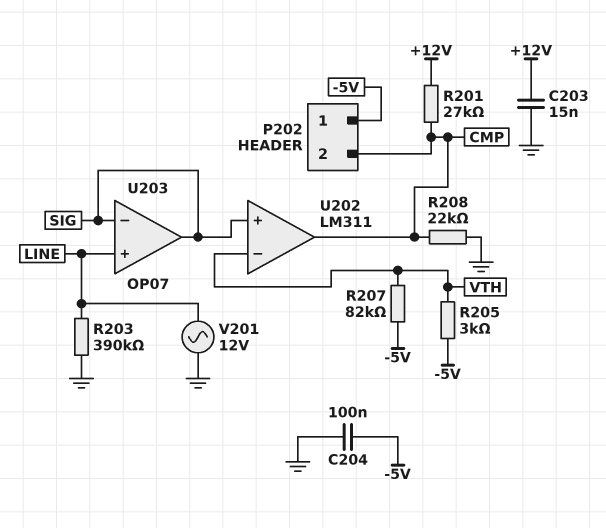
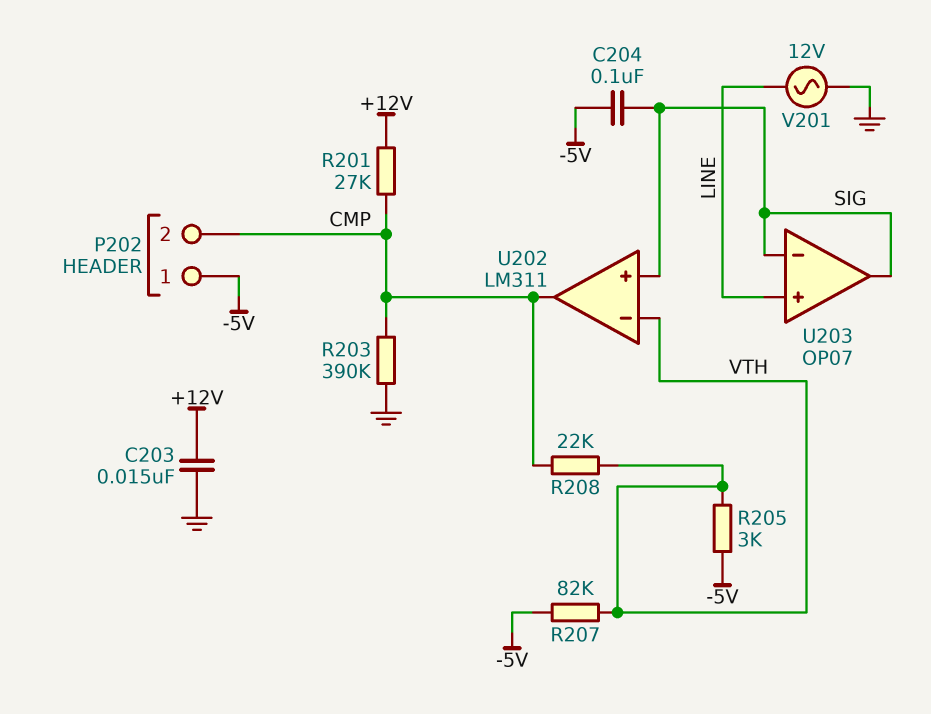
C204: 100nF (-5V, GND) -> 100nF (-5V, SIG)
R203: 390k (GND, LINE) -> 390k (CMP, GND)
R208: 22k (CMP, GND) -> 22k (CMP, VTH)

